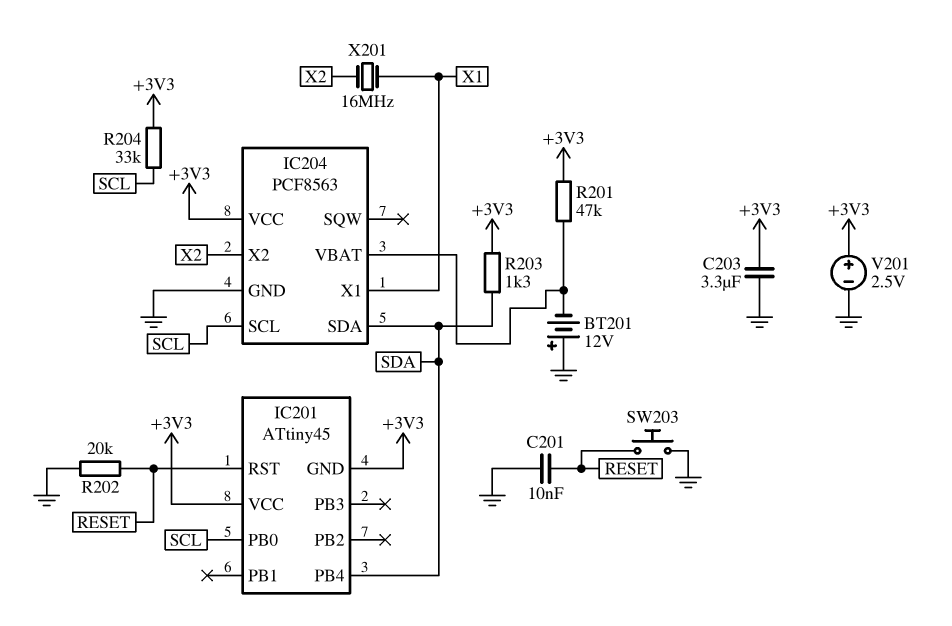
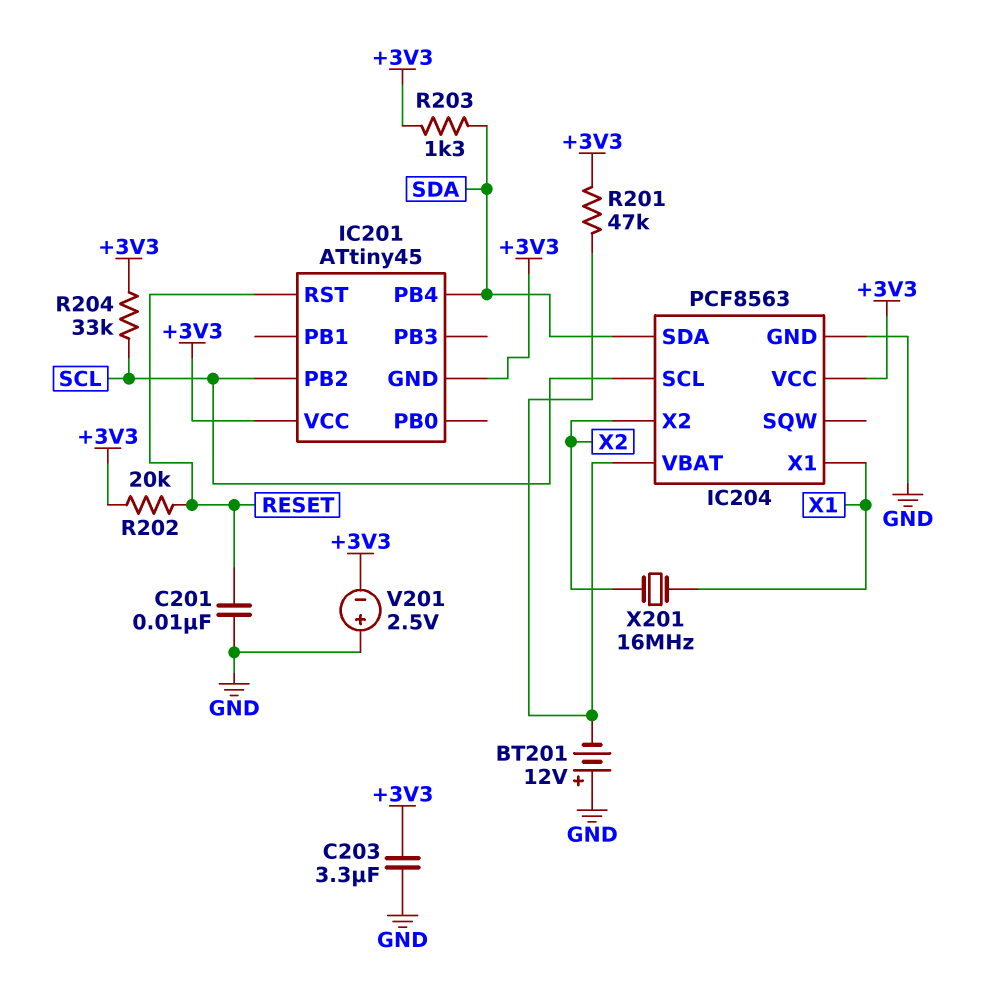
IC201 pin PB0: SCL -> none
IC201 pin PB2: none -> SCL
R202: 20k (GND, RESET) -> 20k (+3V3, RESET)
SW203: button (GND, RESET) -> none
V201: 2.5V (plus +3V3, minus GND) -> 2.5V (plus GND, minus +3V3)

